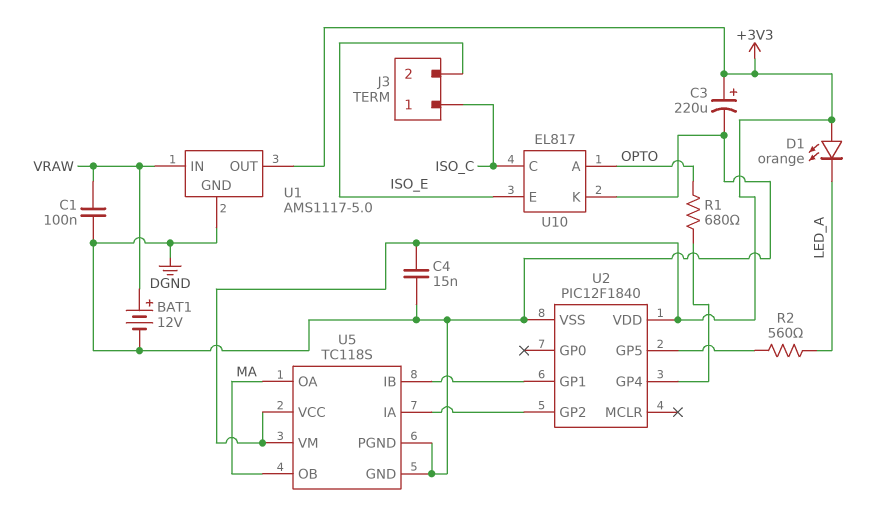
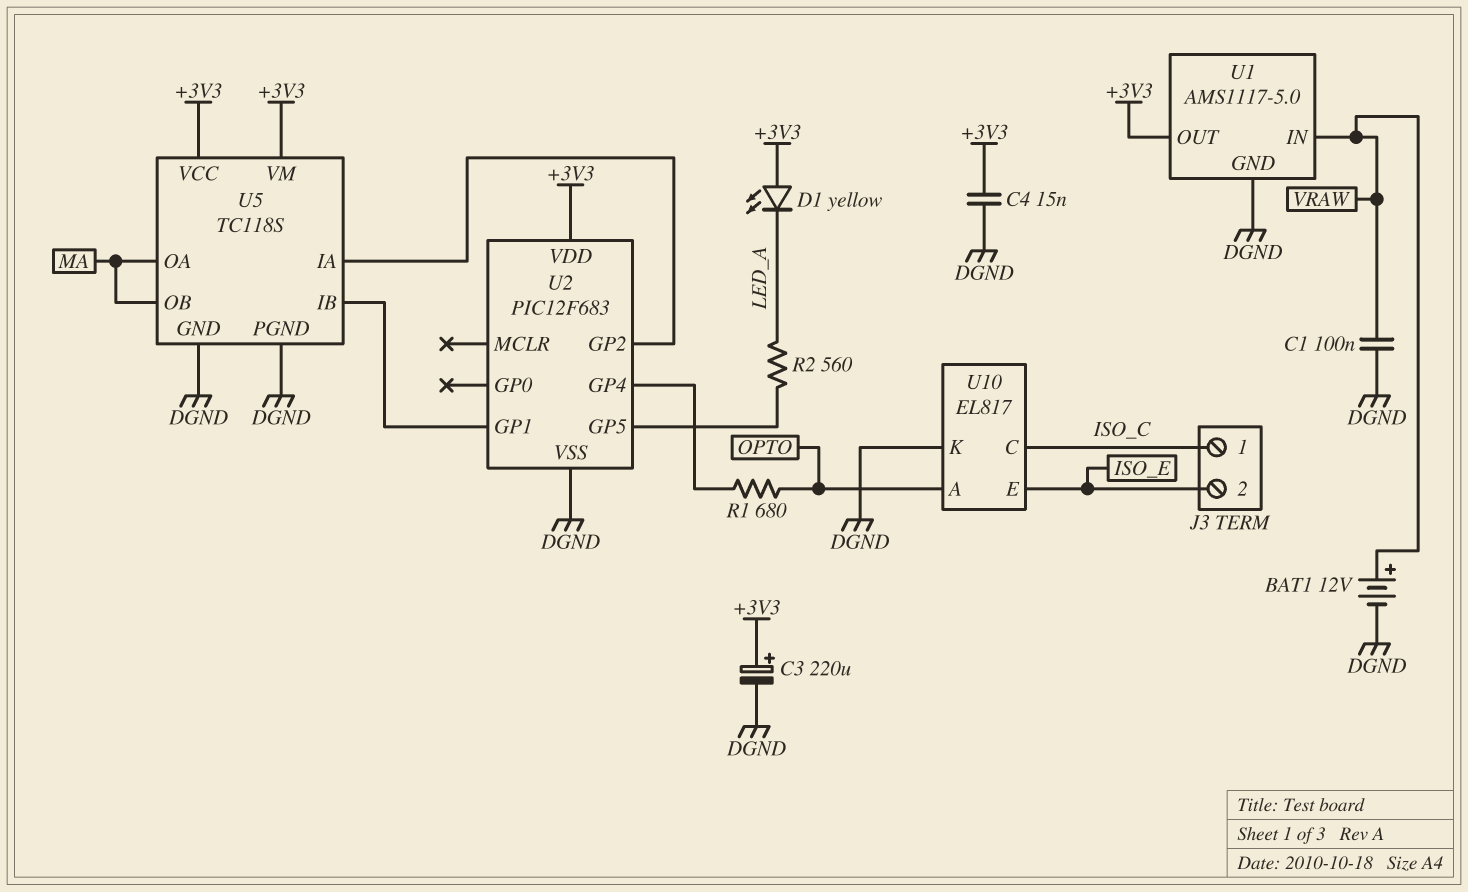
D1: LED orange (A +3V3, K LED_A) -> LED yellow (A +3V3, K LED_A)
U2: PIC12F1840 -> PIC12F683

